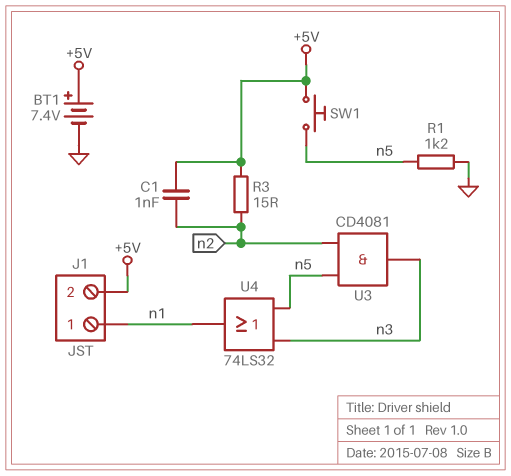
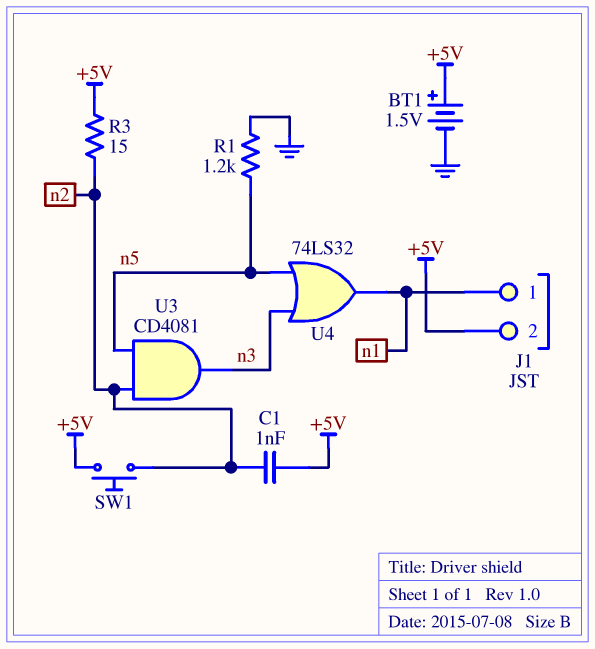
BT1: 7.4V (plus +5V, minus GND) -> 1.5V (plus +5V, minus GND)
SW1: button (+5V, n5) -> button (+5V, n2)

